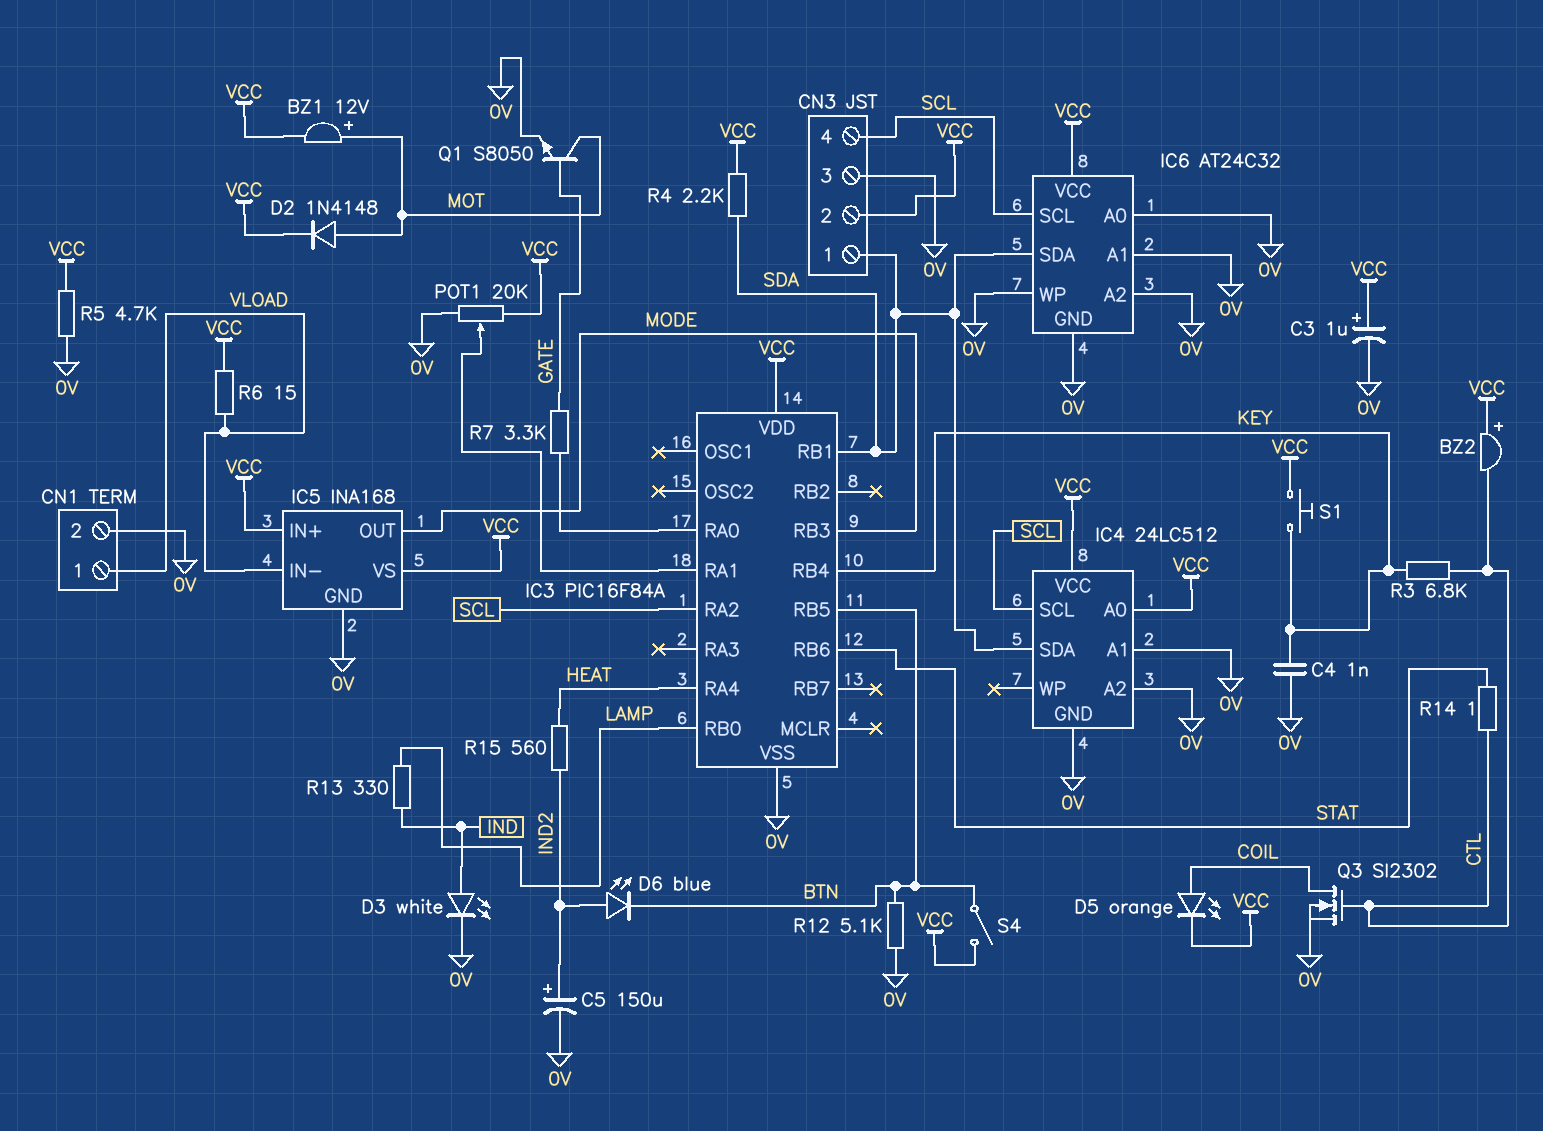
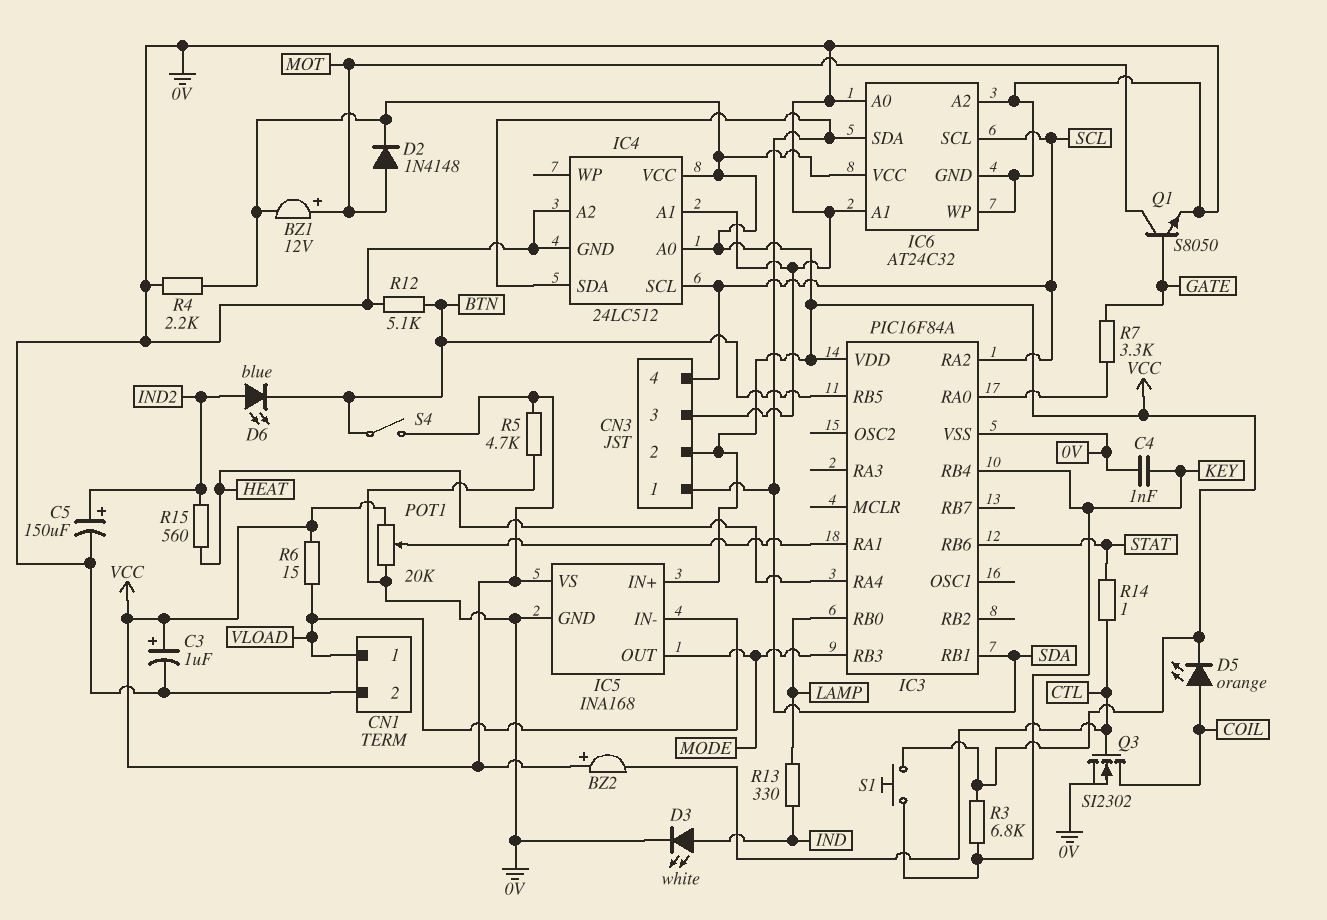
R3: 6.8k (CTL, KEY) -> 6.8k (KEY, VCC)
R4: 2.2k (SDA, VCC) -> 2.2k (0V, VCC)

